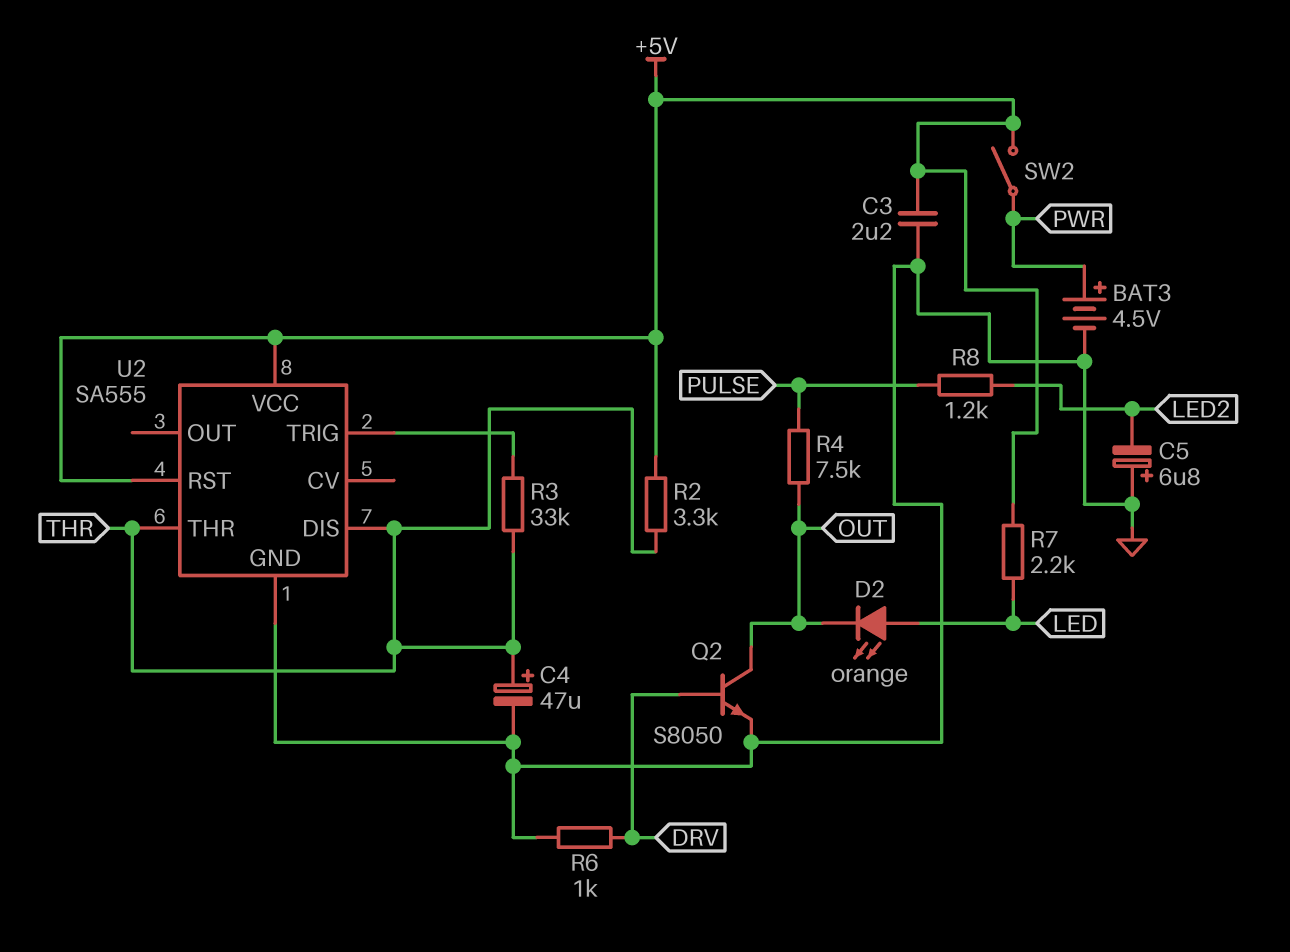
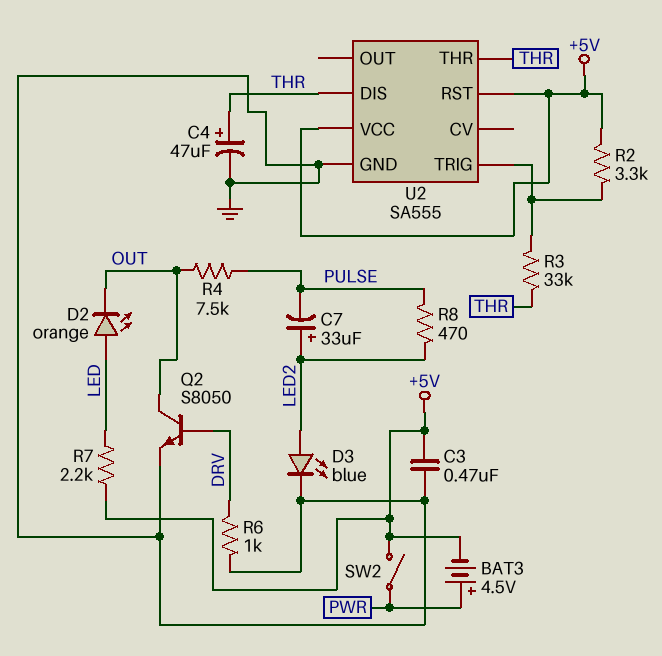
BAT3: 4.5V (plus PWR, minus GND) -> 4.5V (plus PWR, minus +5V)
C3: 2.2uF (+5V, GND) -> 470nF (+5V, GND)
C5: 6.8uF (plus GND, minus LED2) -> none
C7: none -> 33uF (plus LED2, minus PULSE)
D3: none -> LED blue (A LED2, K GND)
R2: 3.3k (+5V, THR) -> 3.3k (+5V, U2/TRIG)
R8: 1.2k (LED2, PULSE) -> 470 (LED2, PULSE)

